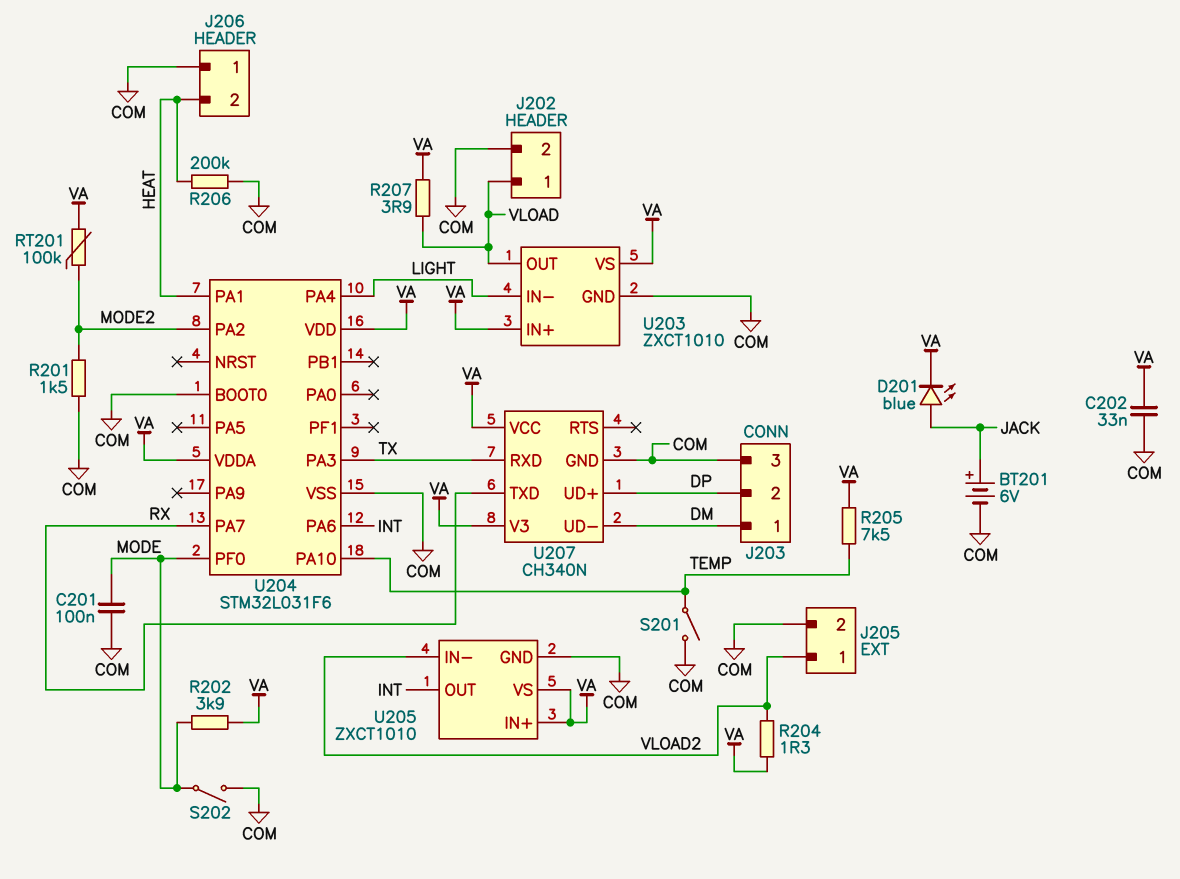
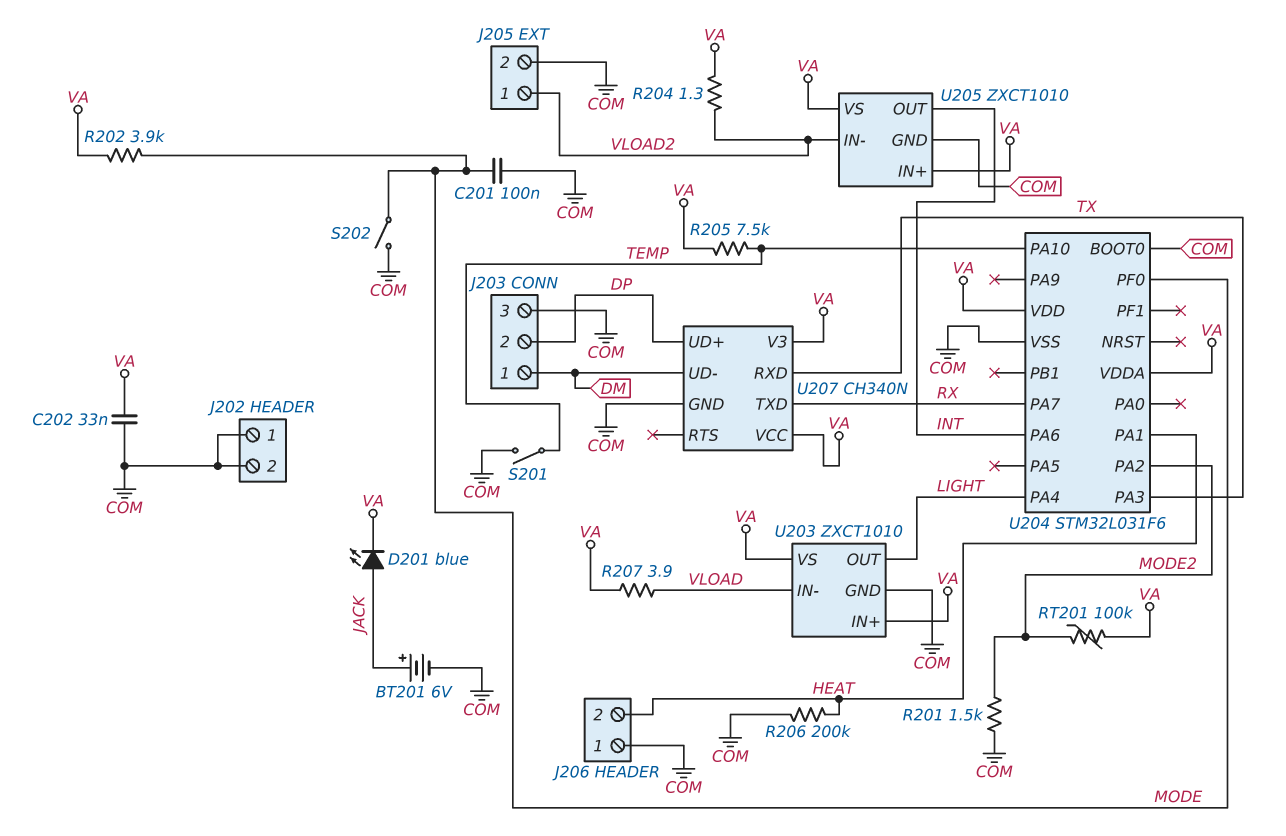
J202 pin 1: VLOAD -> COM
U203 pin IN-: LIGHT -> VLOAD
U203 pin OUT: VLOAD -> LIGHT

